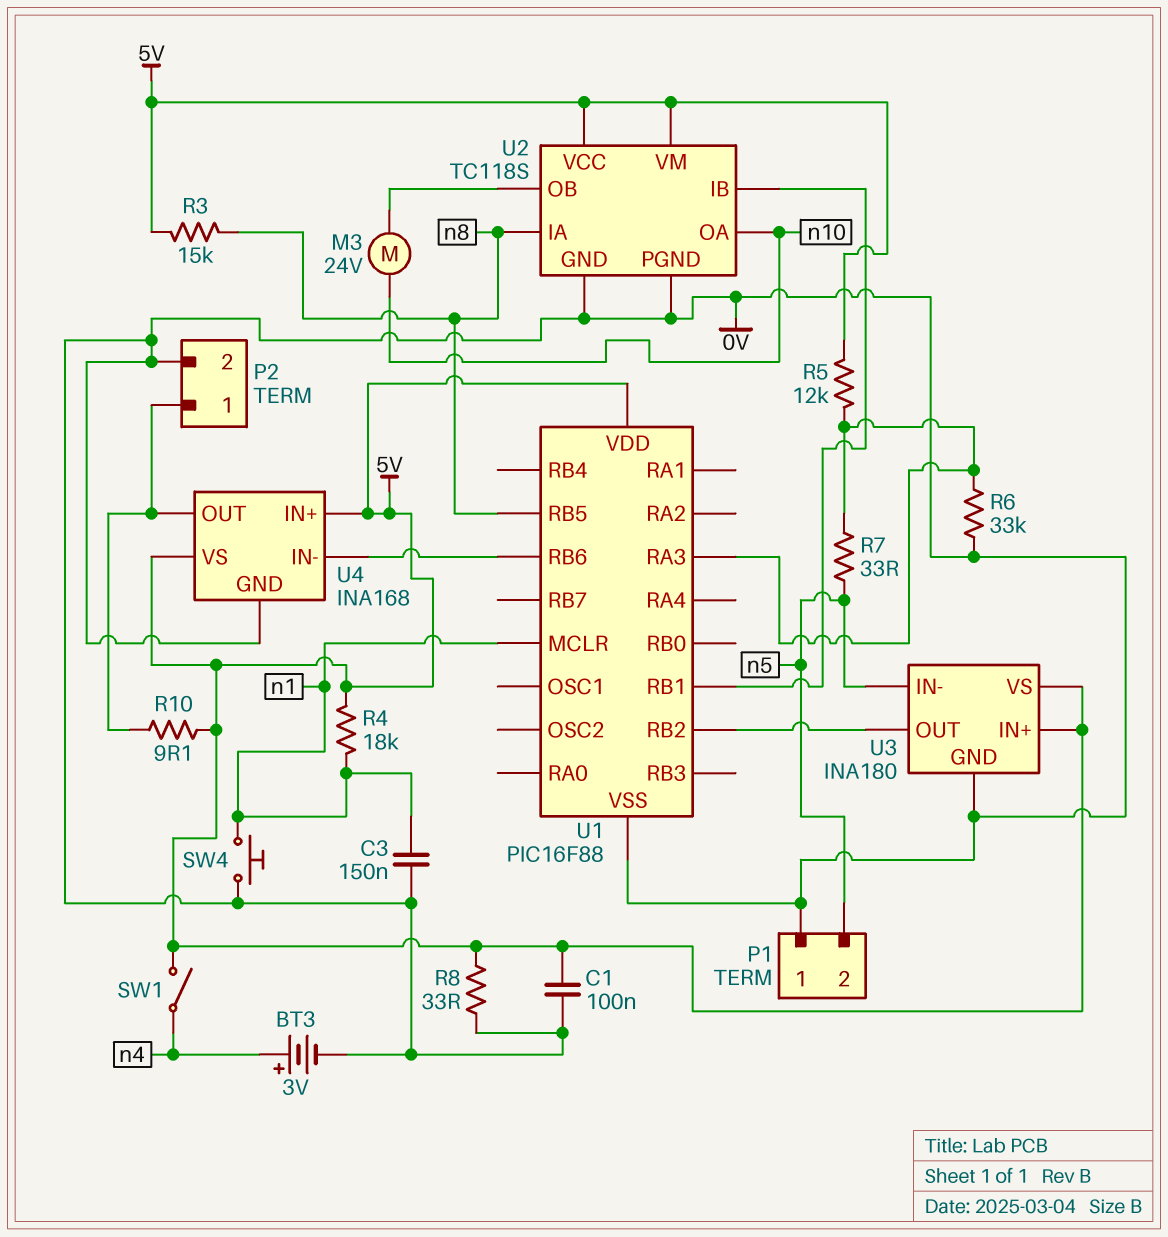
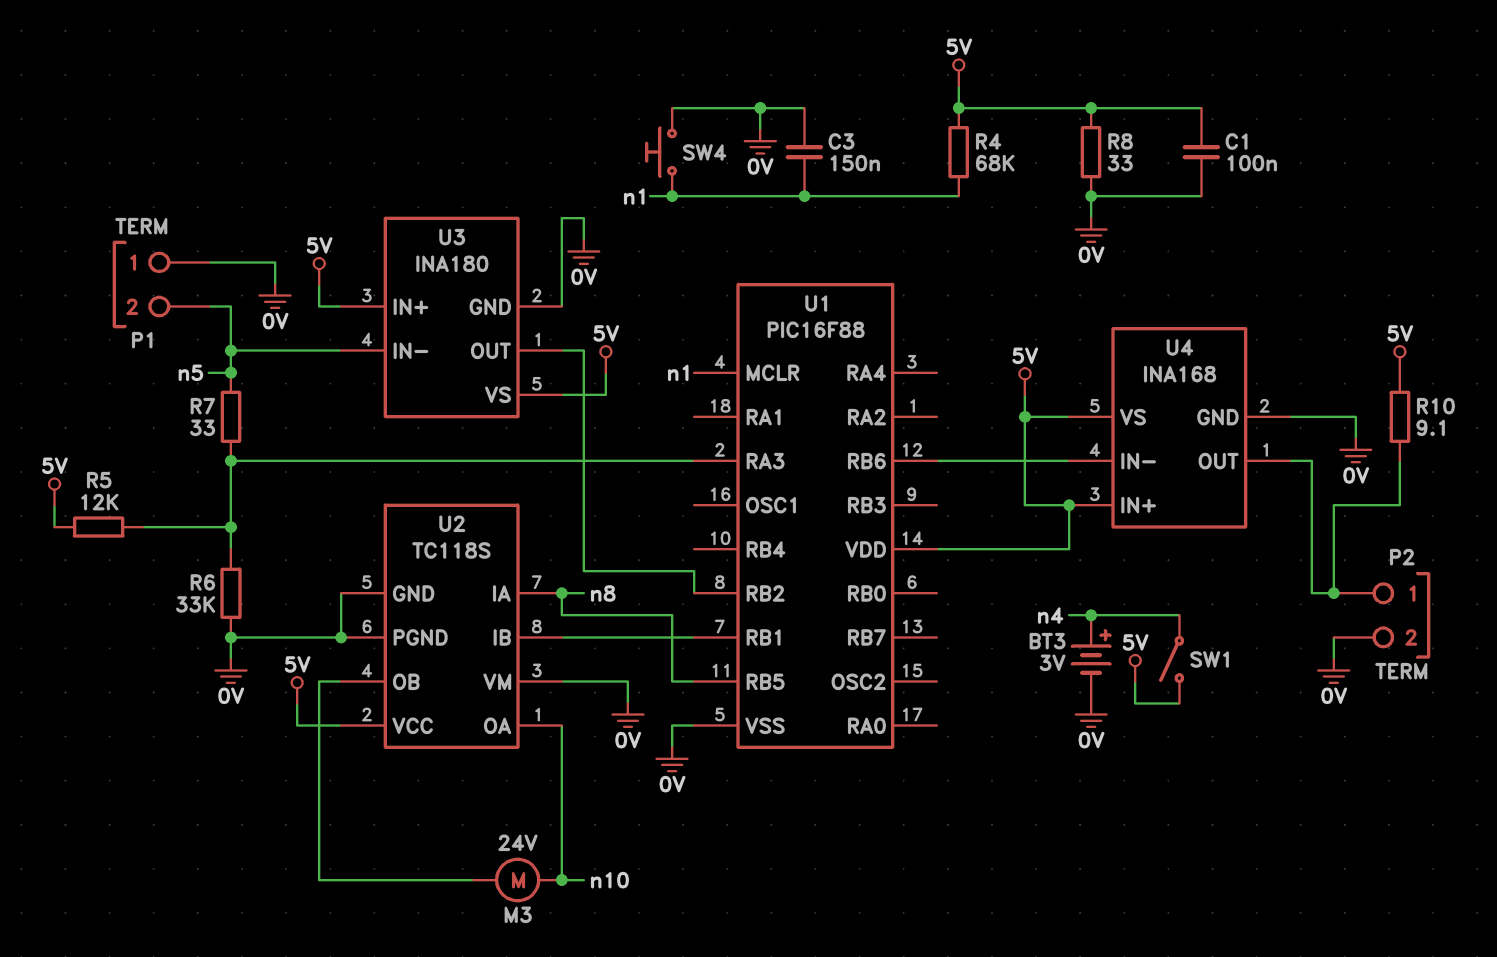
R3: 15k (5V, n8) -> none
R4: 18k (5V, n1) -> 68k (5V, n1)
U2 pin VM: 5V -> 0V

